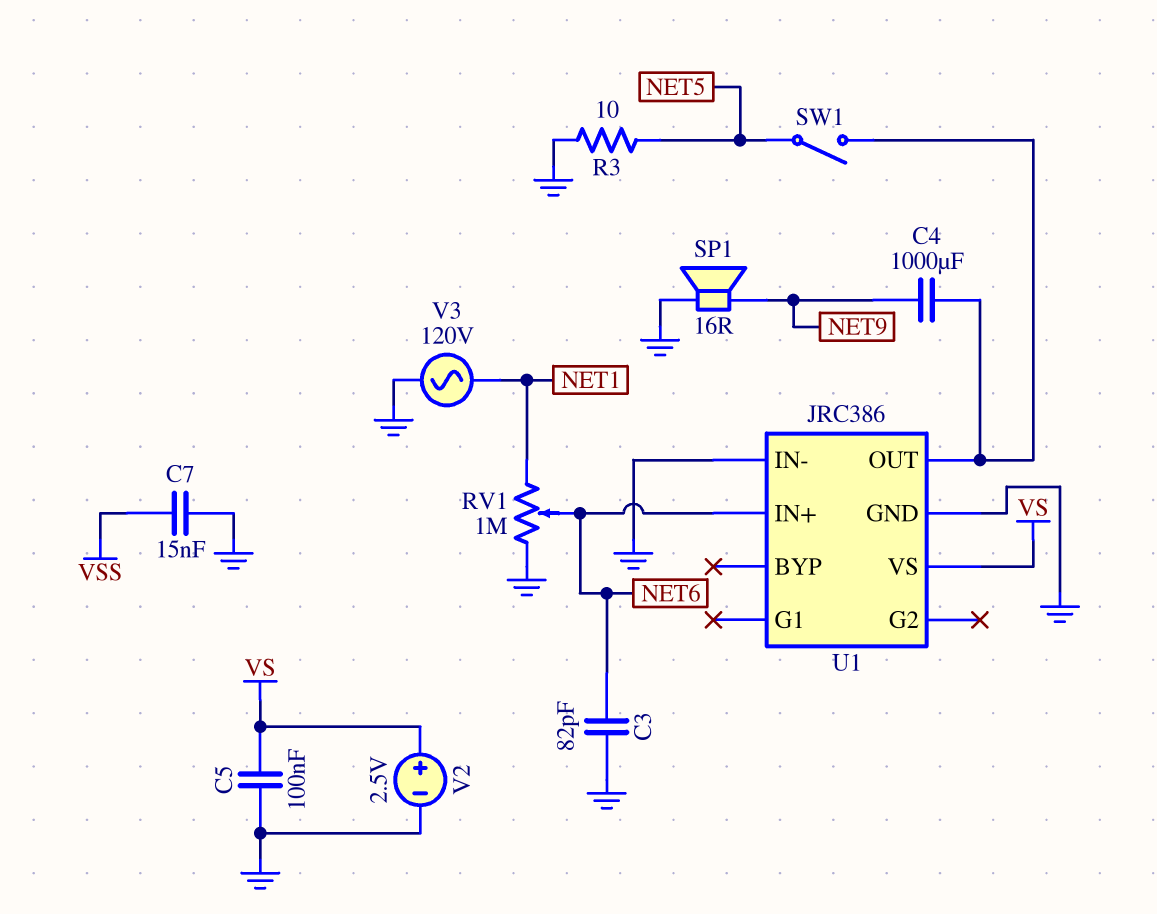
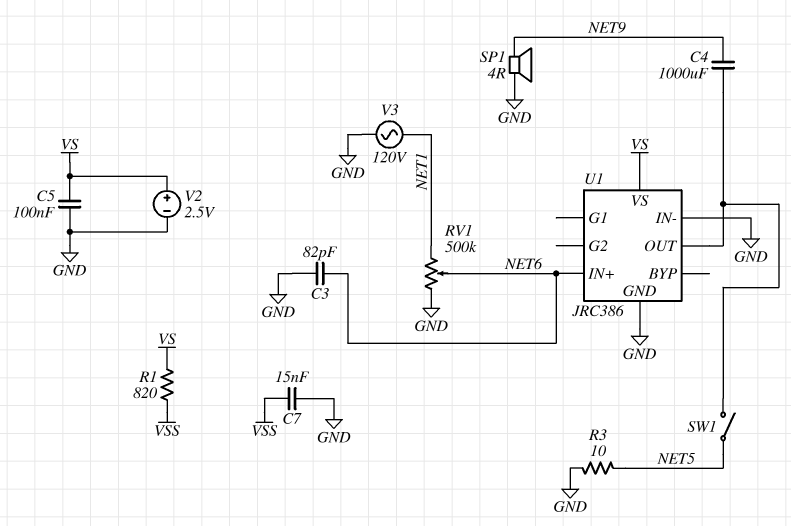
R1: none -> 820 (VS, VSS)
RV1: 1M (GND, NET1, wiper NET6) -> 500k (GND, NET1, wiper NET6)
SP1: speaker 16R (GND, NET9) -> speaker 4R (GND, NET9)

